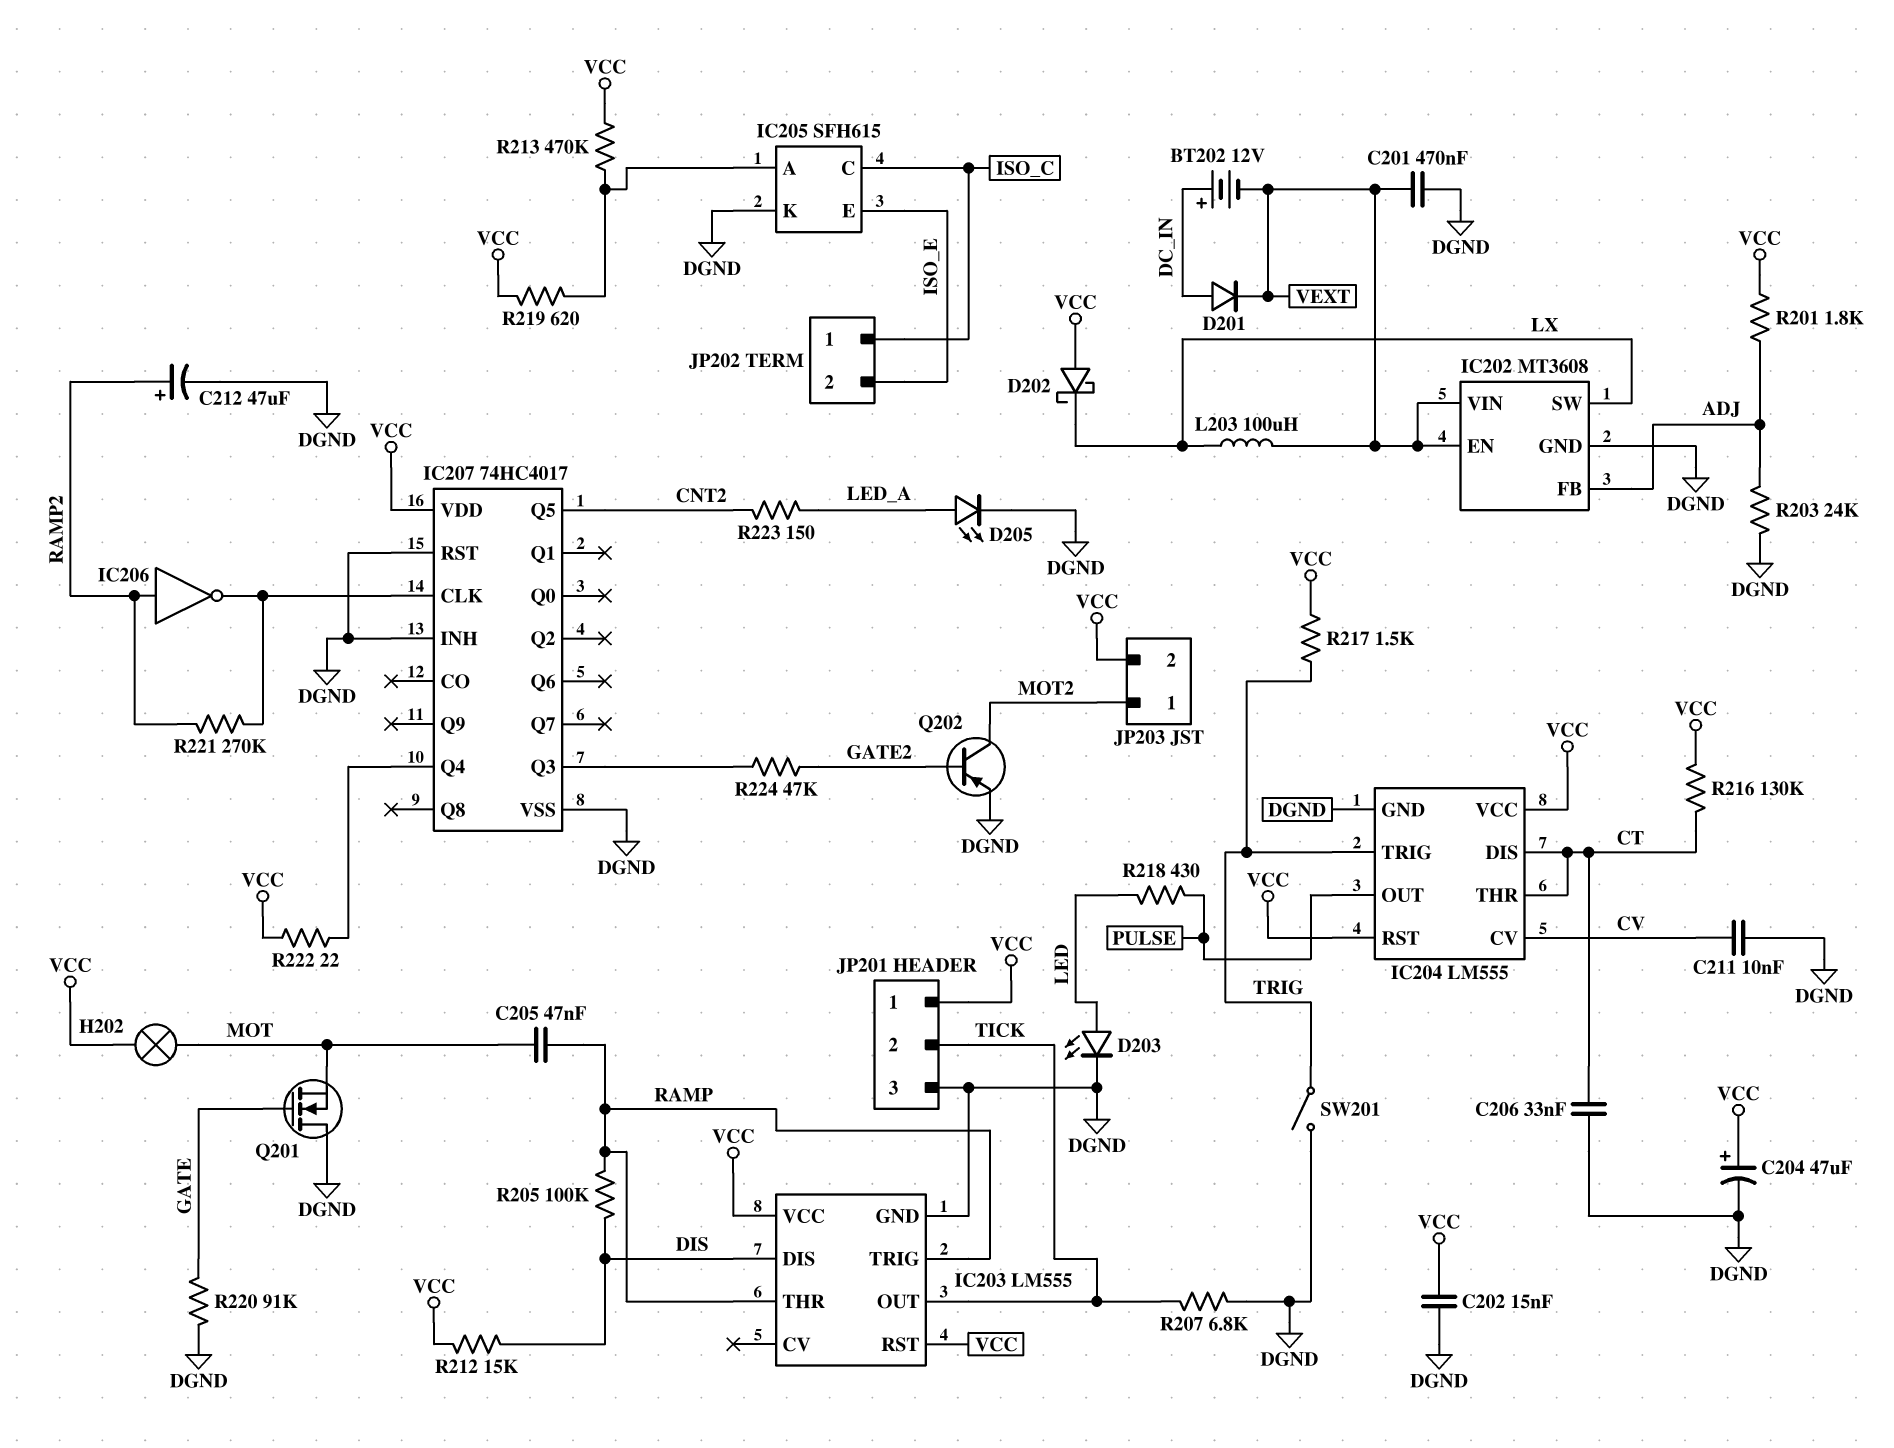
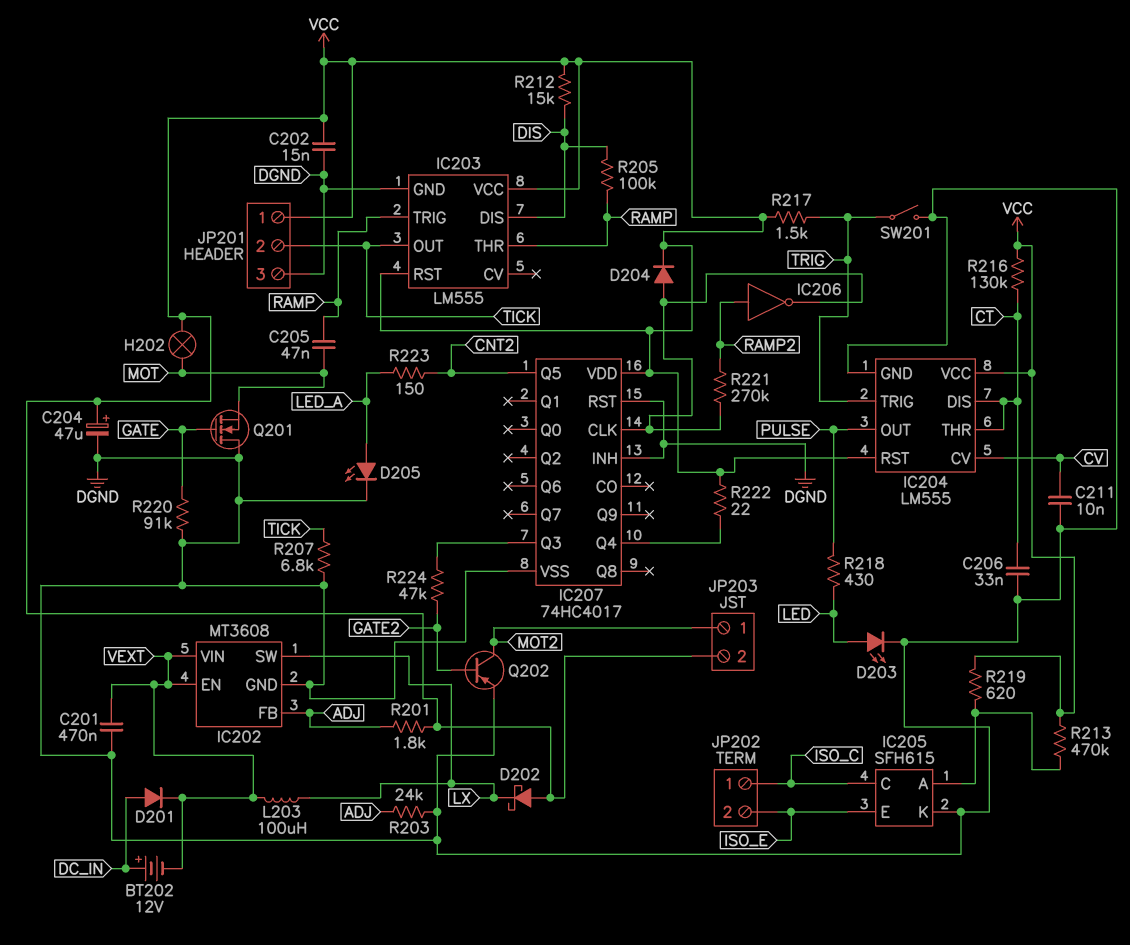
C212: 47uF (plus RAMP2, minus DGND) -> none
D204: none -> diode (A IC207/CLK, K VCC)

